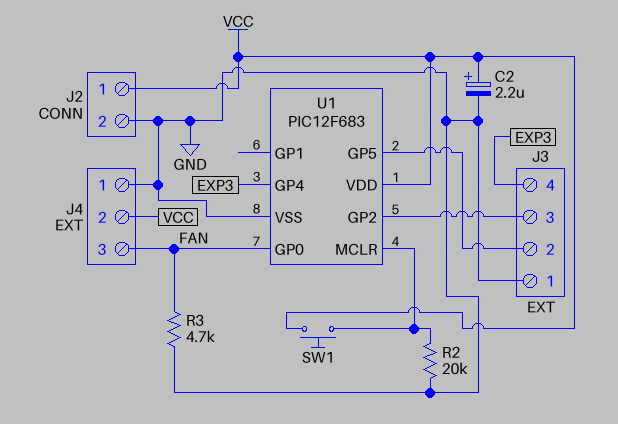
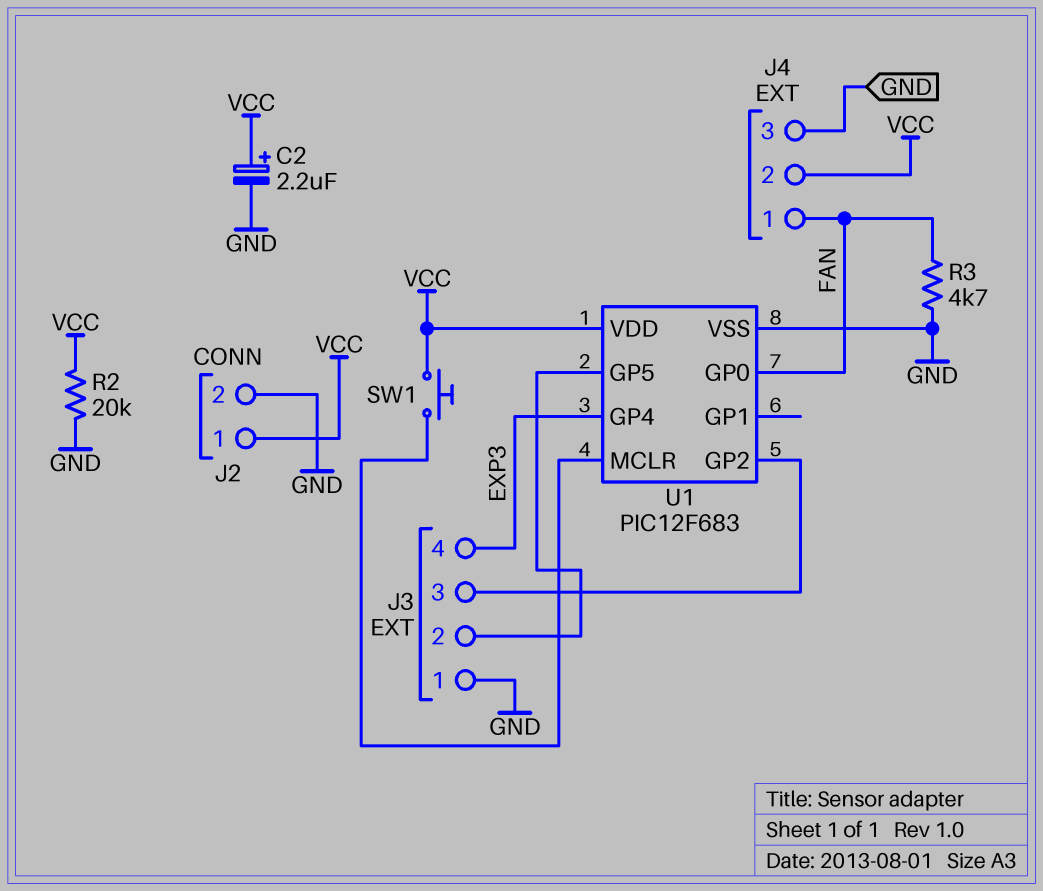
J4 pin 1: GND -> FAN
J4 pin 3: FAN -> GND
R2: 20k (GND, U1/MCLR) -> 20k (GND, VCC)

